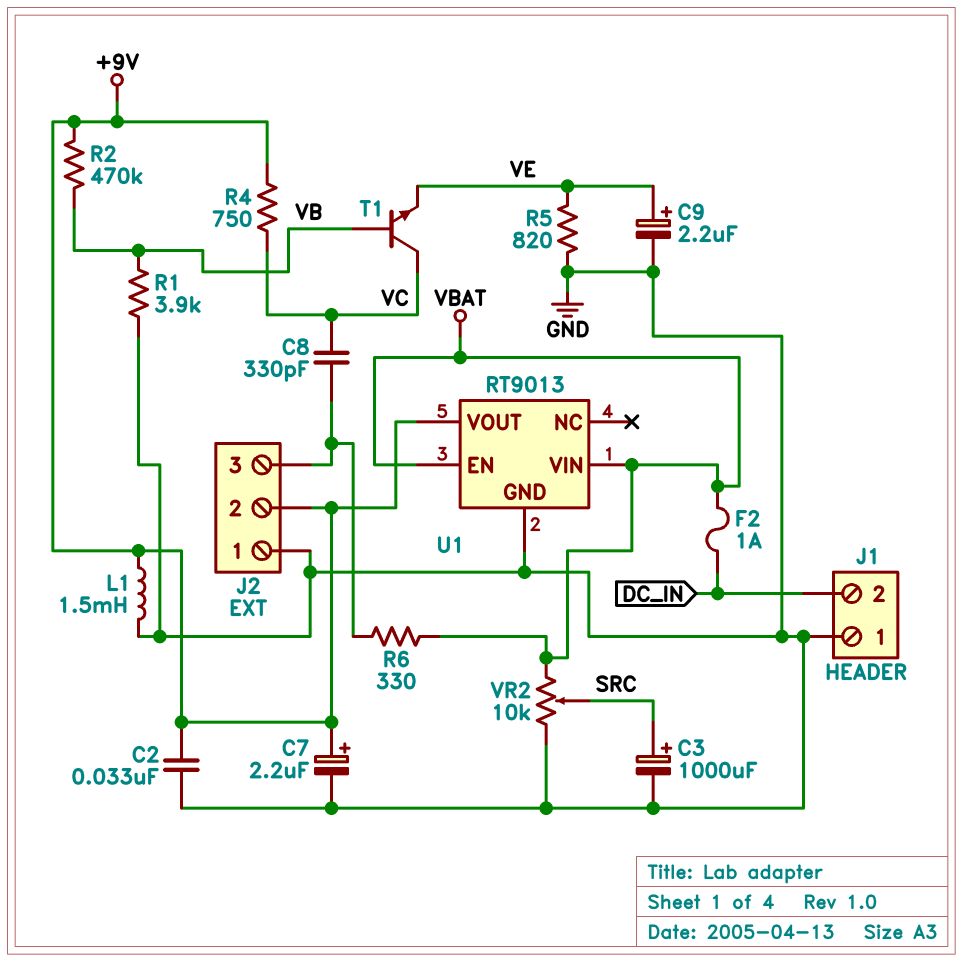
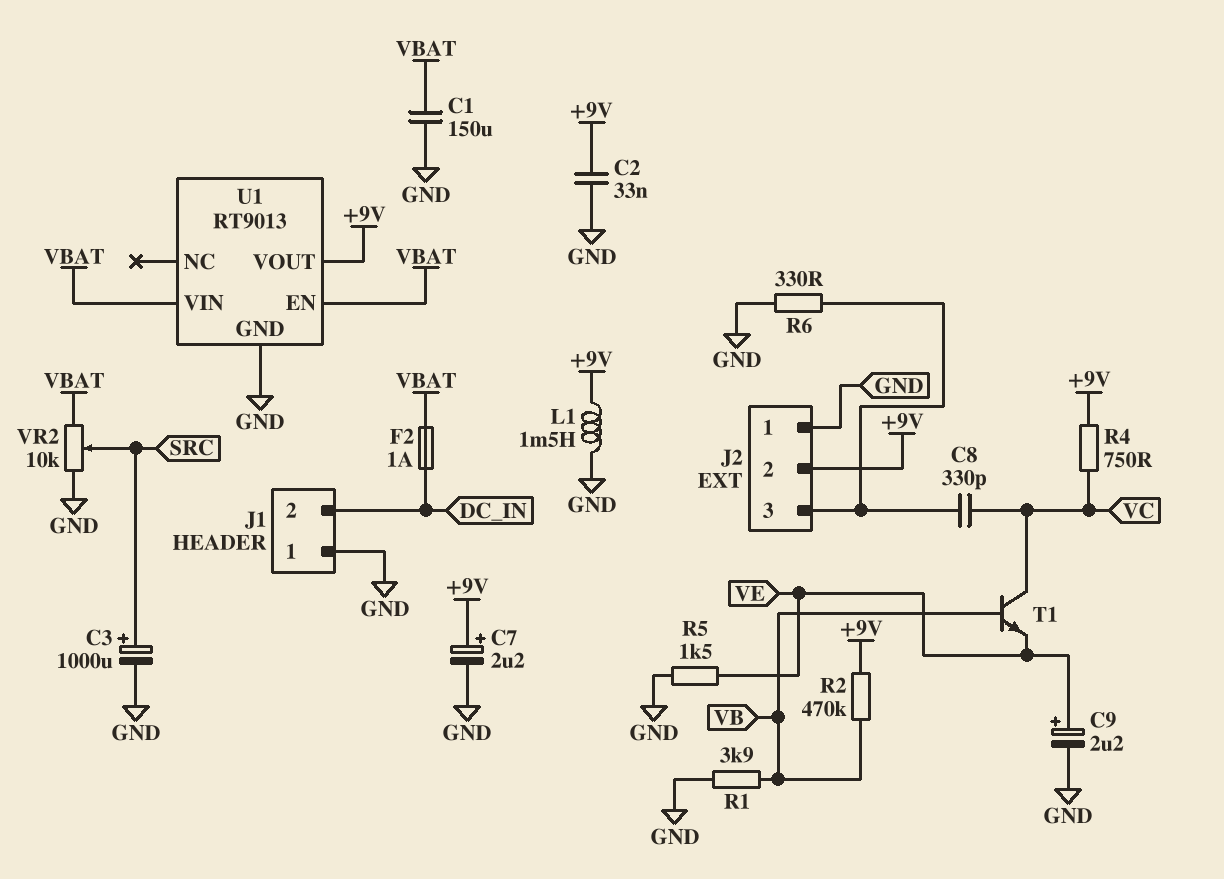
C1: none -> 150uF (GND, VBAT)
R5: 820 (GND, VE) -> 1.5k (GND, VE)
R6: 330 (J2/3, VBAT) -> 330 (GND, J2/3)

